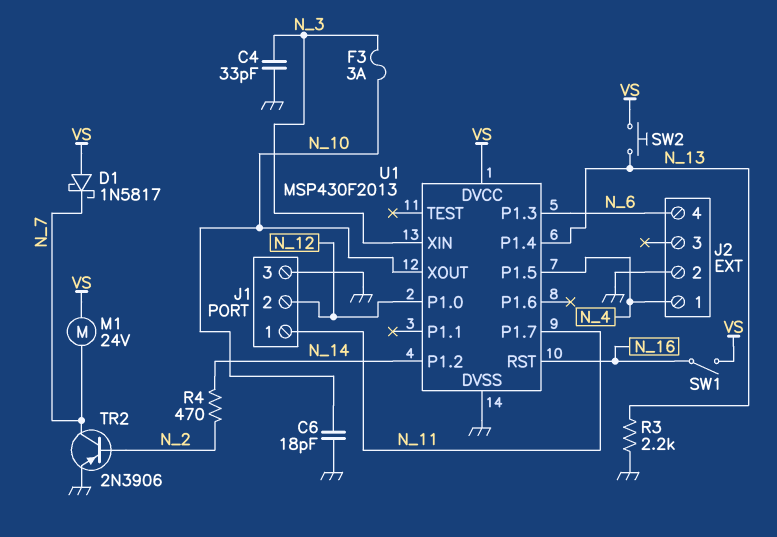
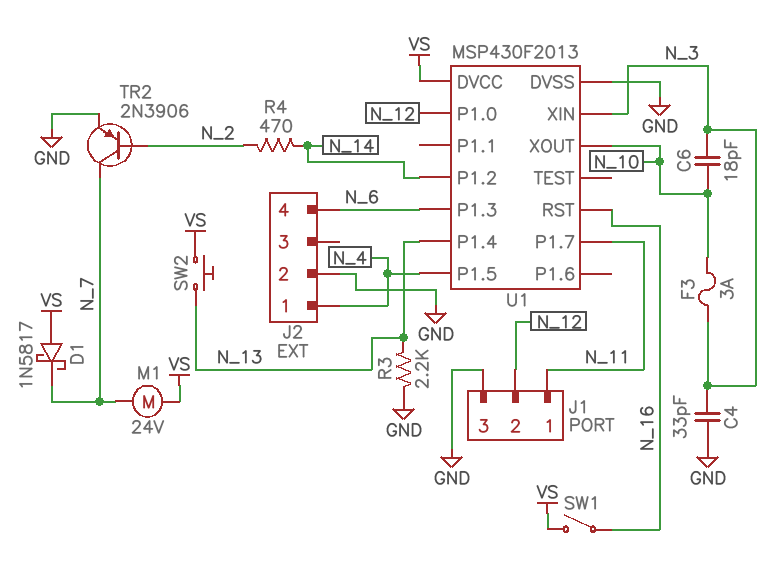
C6: 18pF (GND, N_10) -> 18pF (N_3, N_10)

